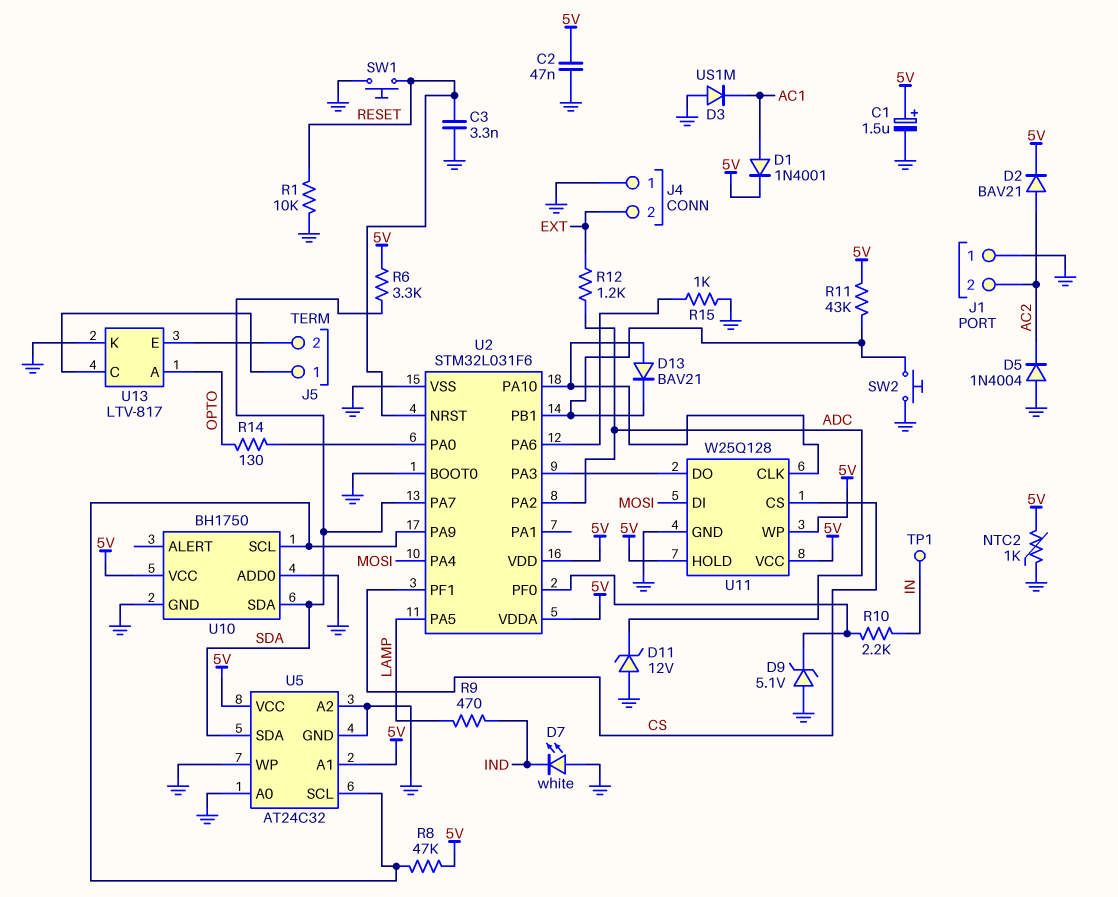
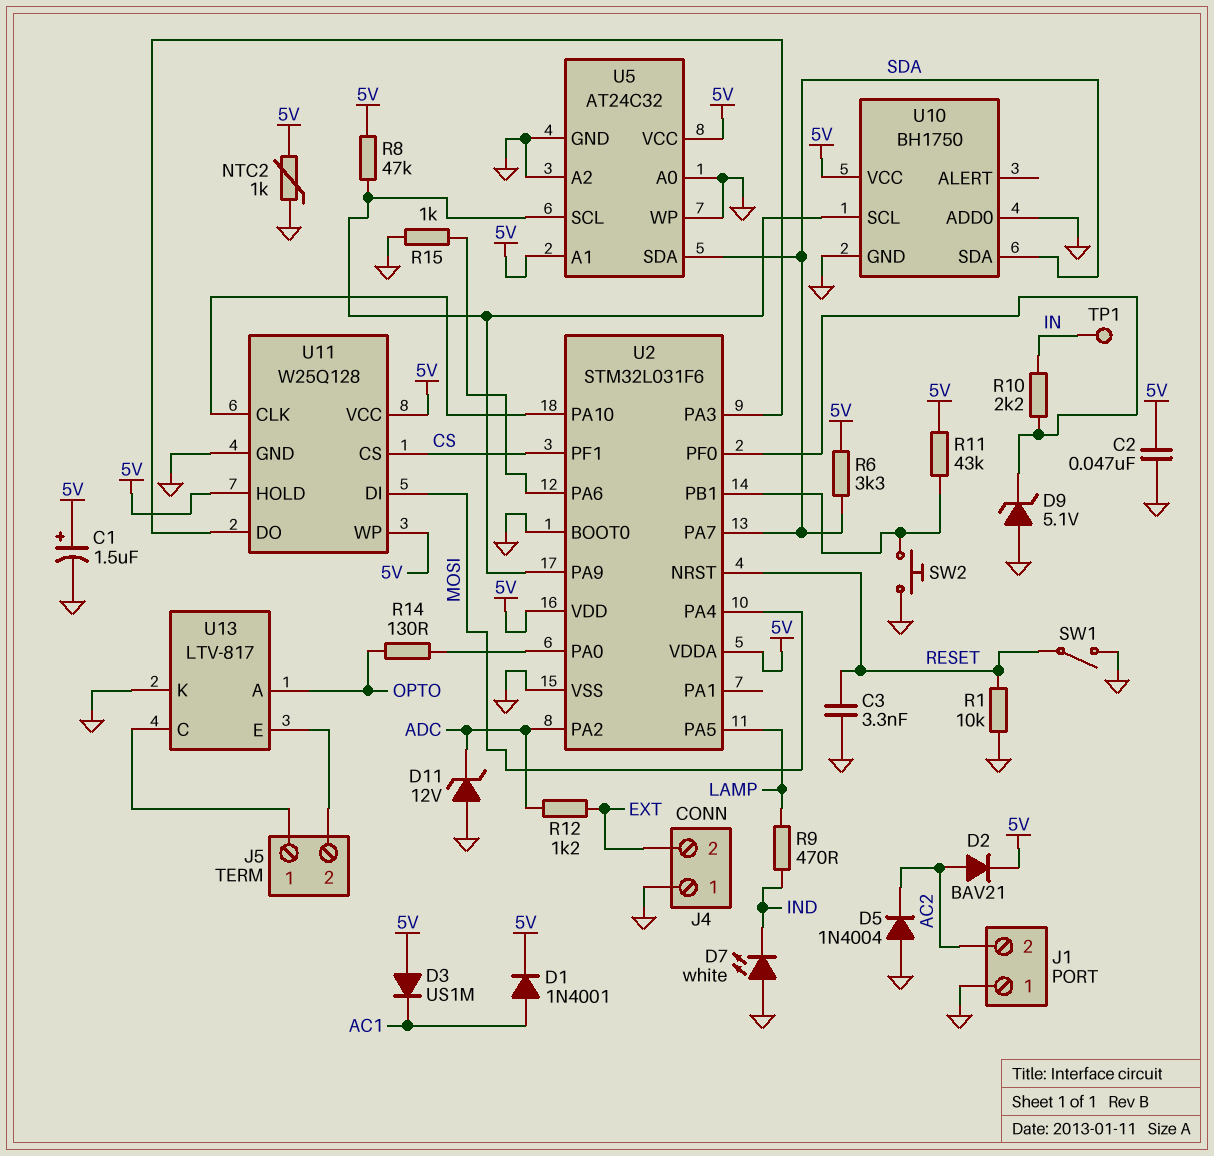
D3: diode US1M (A GND, K AC1) -> diode US1M (A 5V, K AC1)
D13: diode BAV21 (A U2/PA10, K U2/PB1) -> none
SW1: button (GND, RESET) -> switch (GND, RESET)

